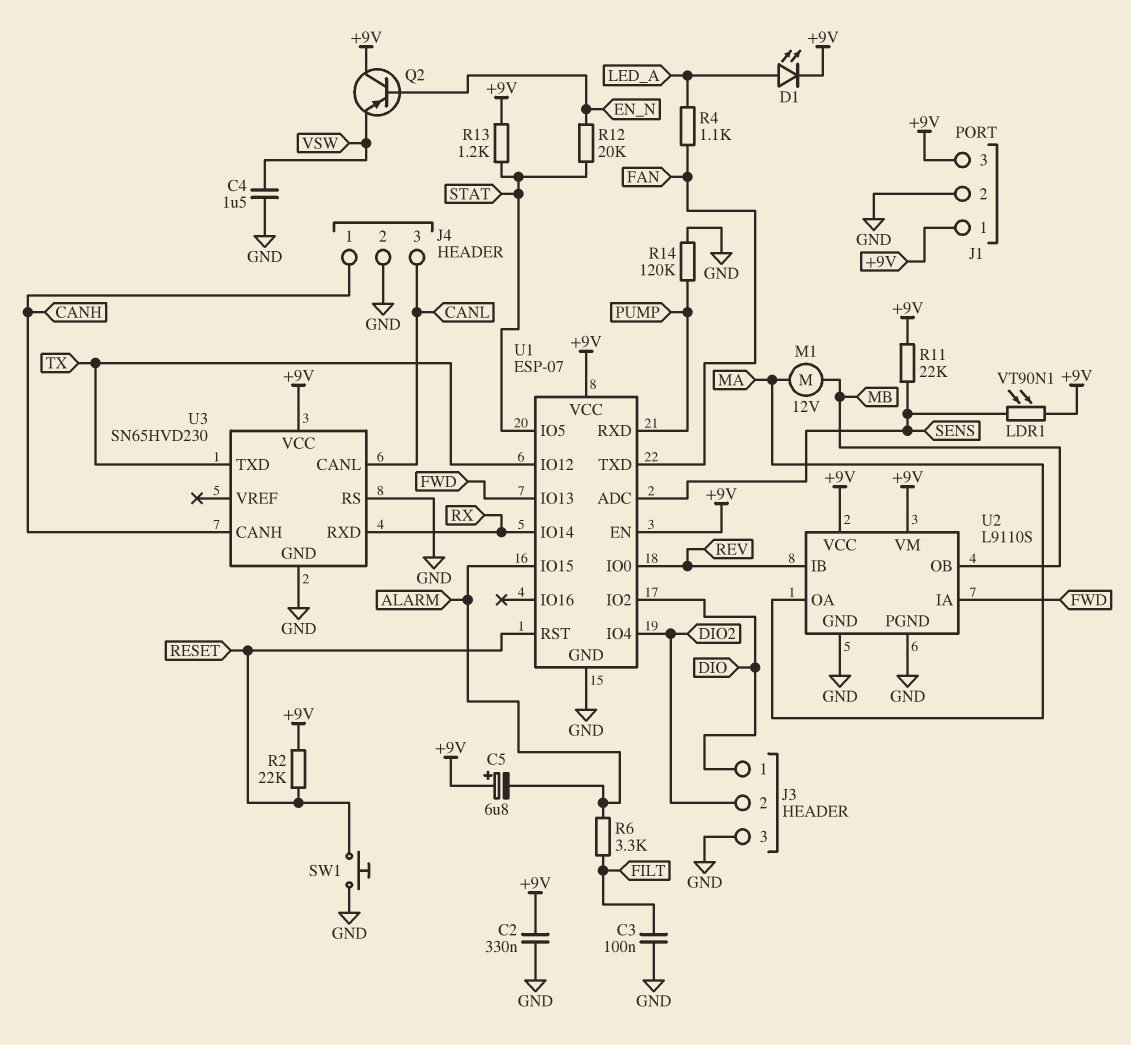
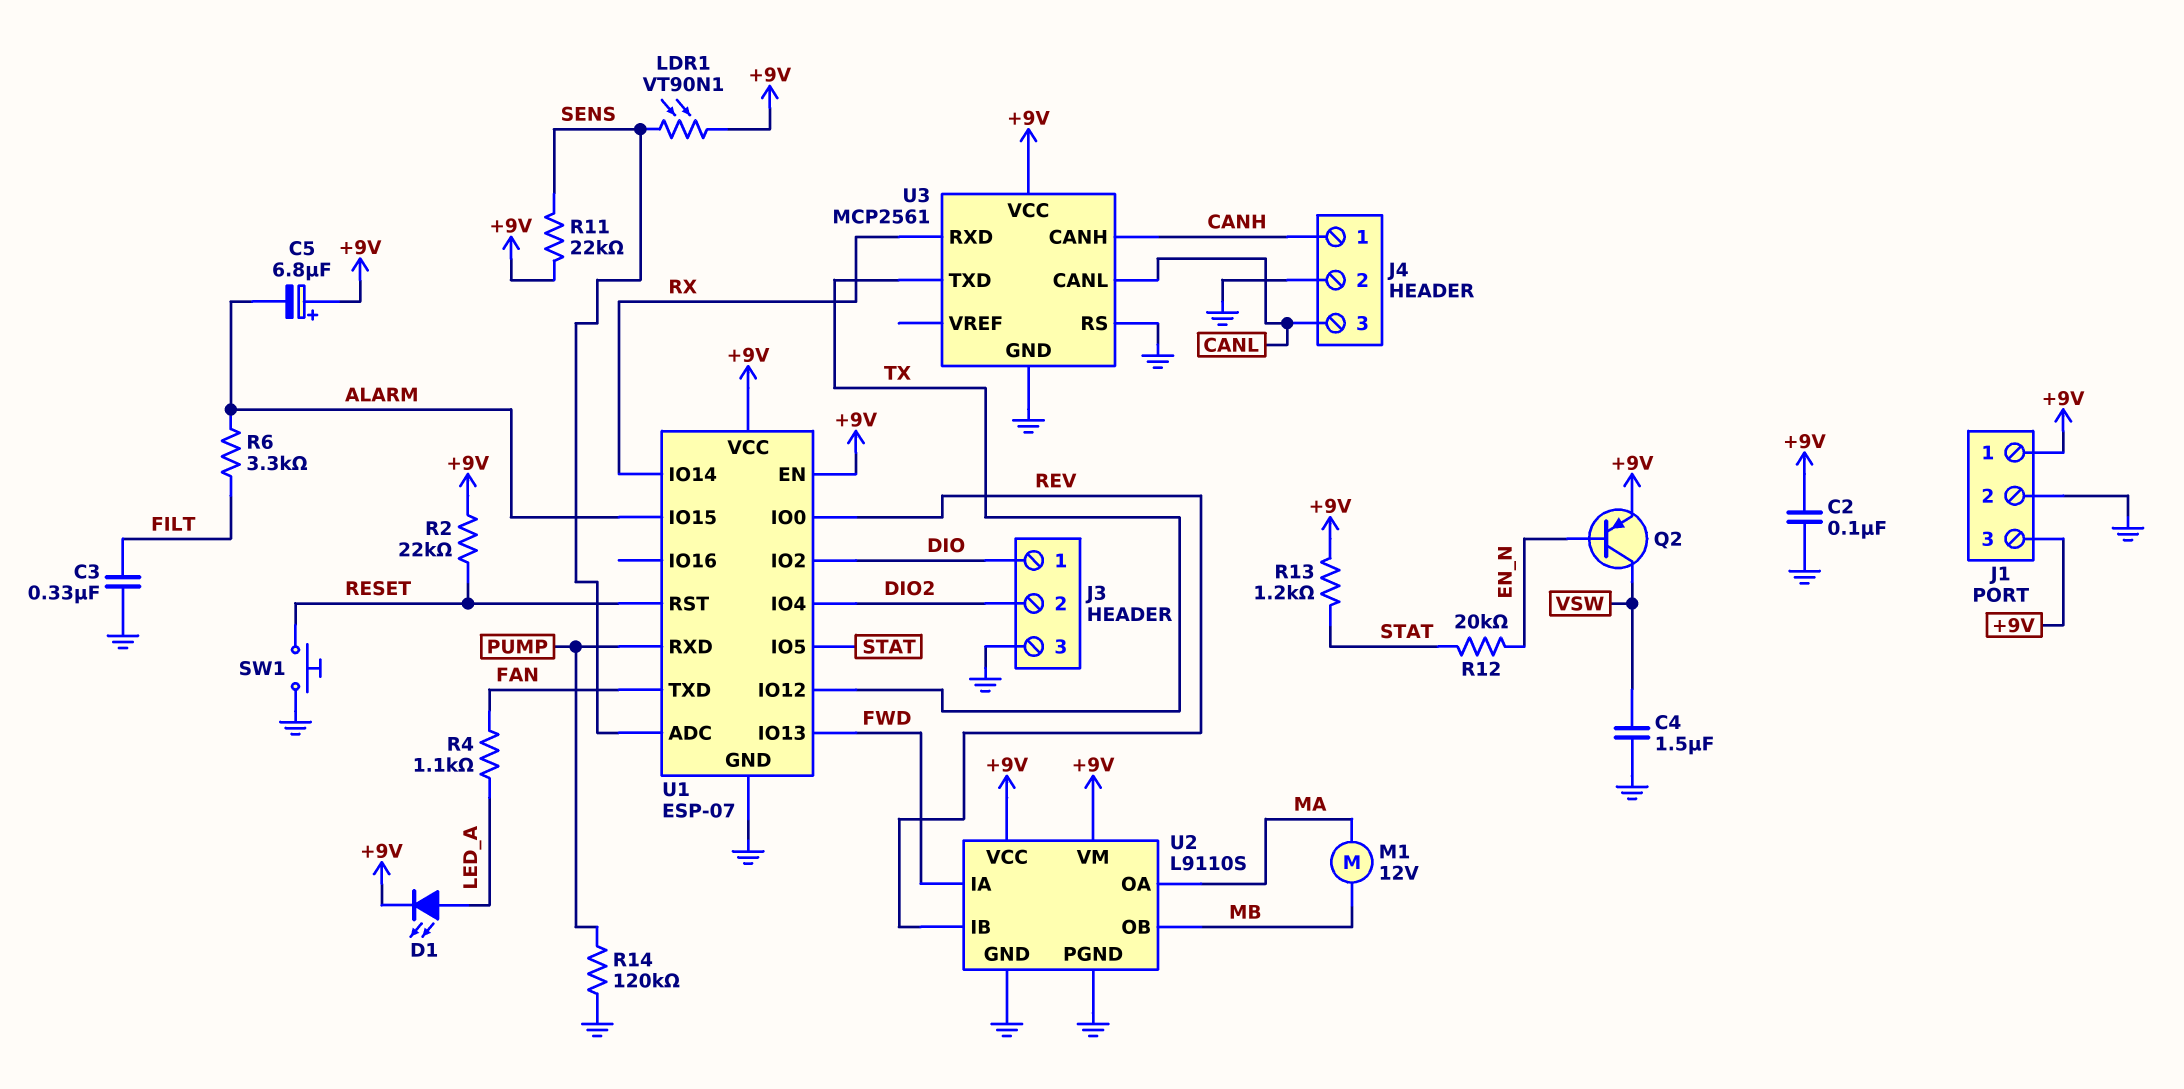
C2: 330nF (+9V, GND) -> 100nF (+9V, GND)
C3: 100nF (FILT, GND) -> 330nF (FILT, GND)
Q2: PNP (B EN_N, C +9V, E VSW) -> PNP (B EN_N, C VSW, E +9V)
U3: SN65HVD230 -> MCP2561

